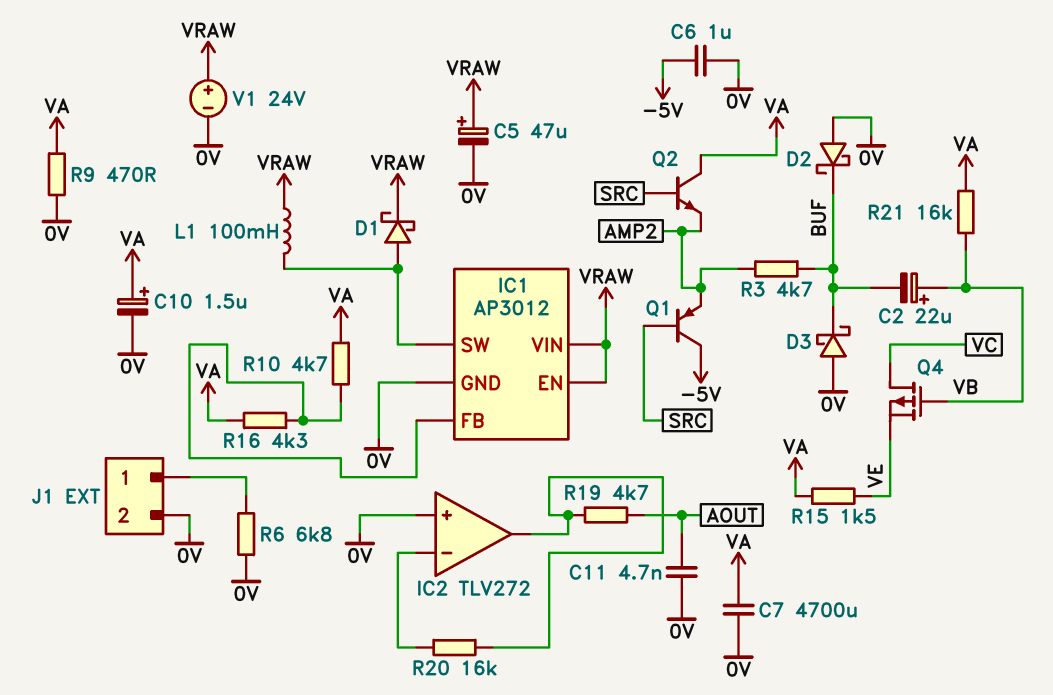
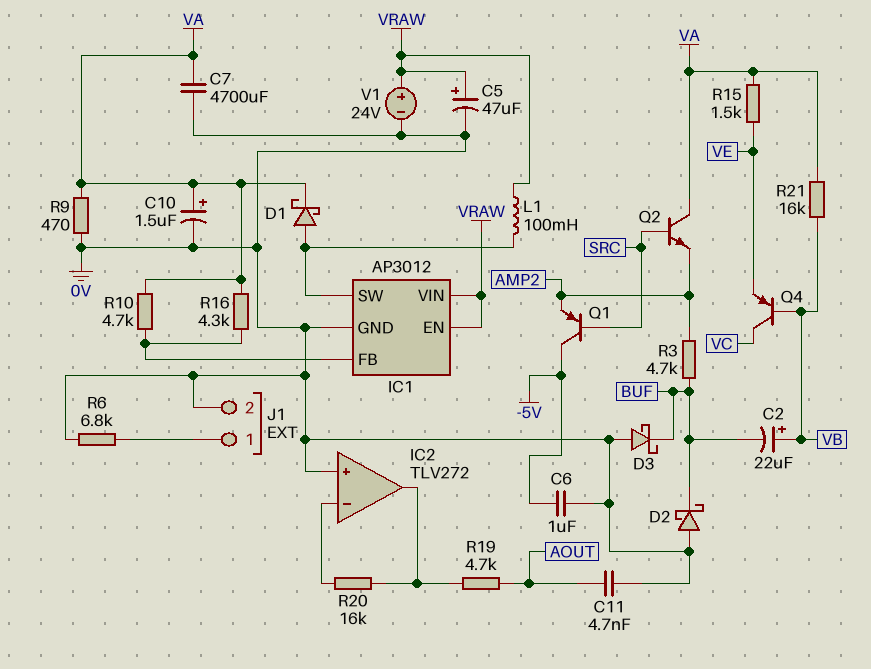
D1: schottky (A IC1/SW, K VRAW) -> schottky (A IC1/SW, K VA)
Q4: PMOS (G VB, D VC, S VE) -> PNP (B VB, C VC, E VE)

